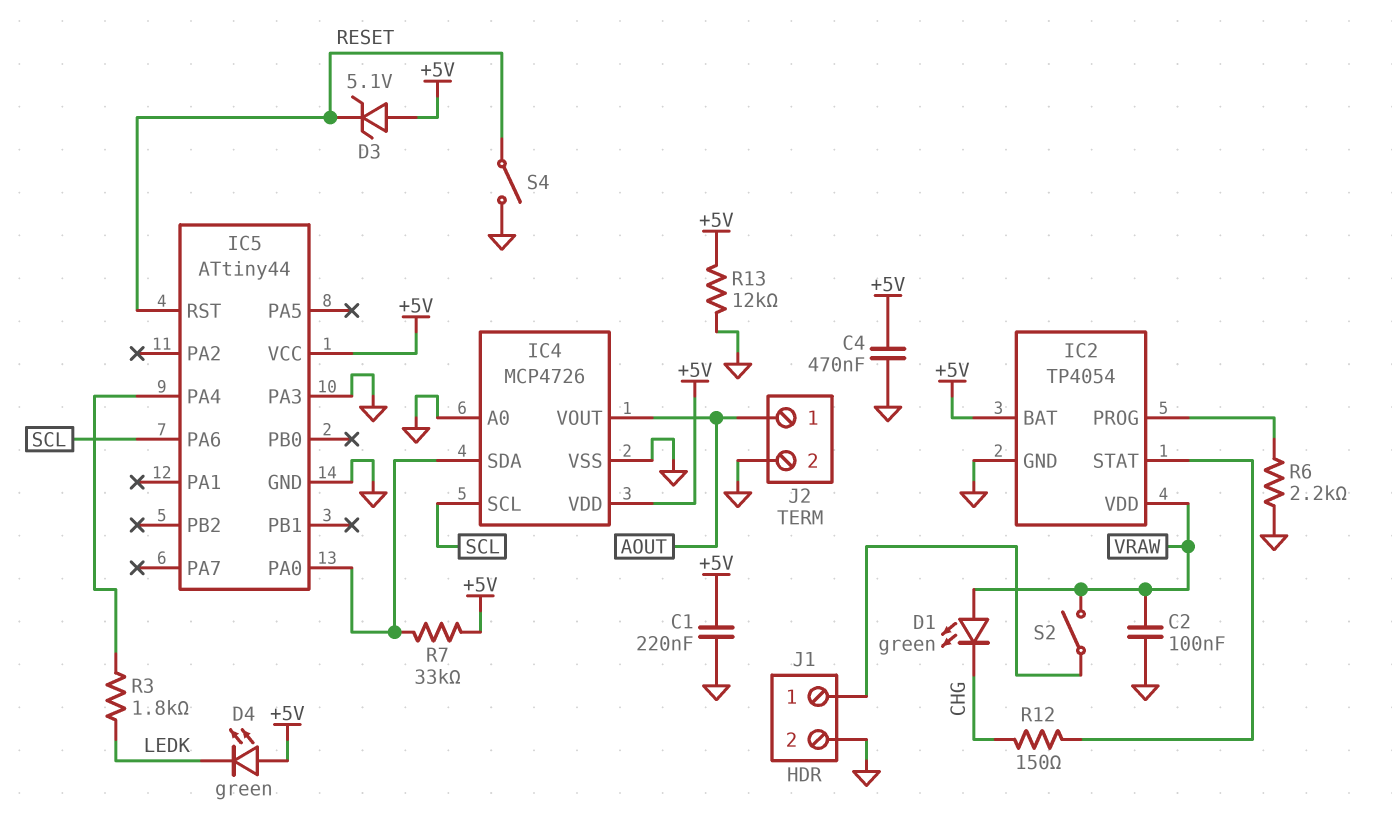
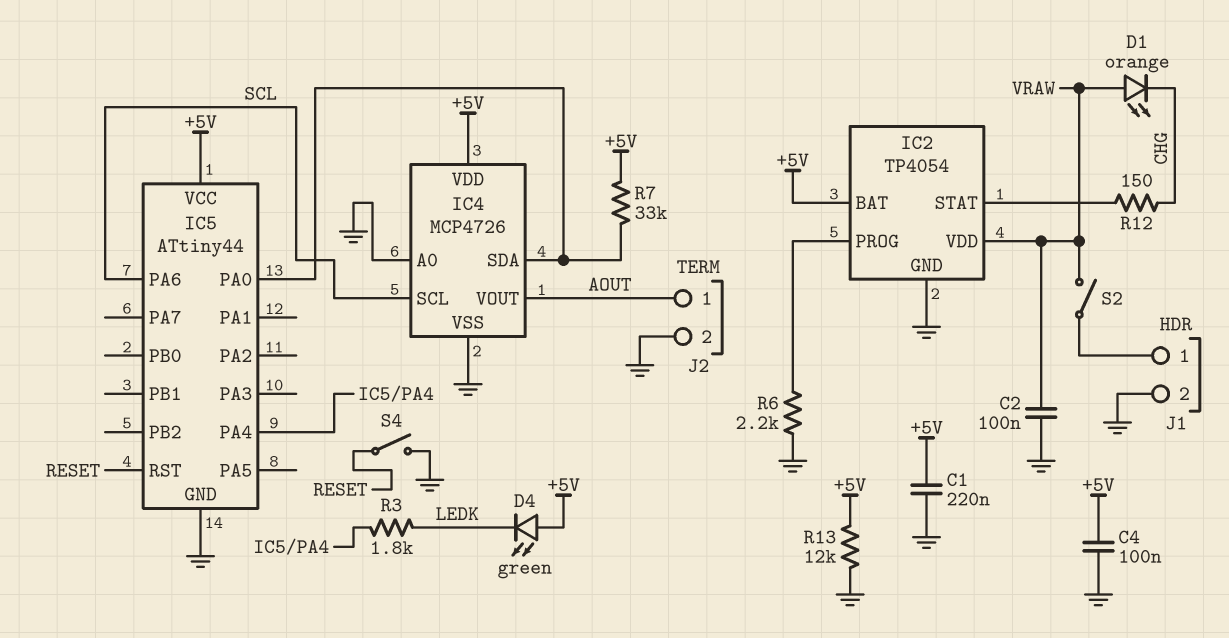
C4: 470nF (+5V, GND) -> 100nF (+5V, GND)
D1: LED green (A VRAW, K CHG) -> LED orange (A VRAW, K CHG)
D3: zener 5.1V (A +5V, K RESET) -> none
IC5 pin PA3: GND -> none

